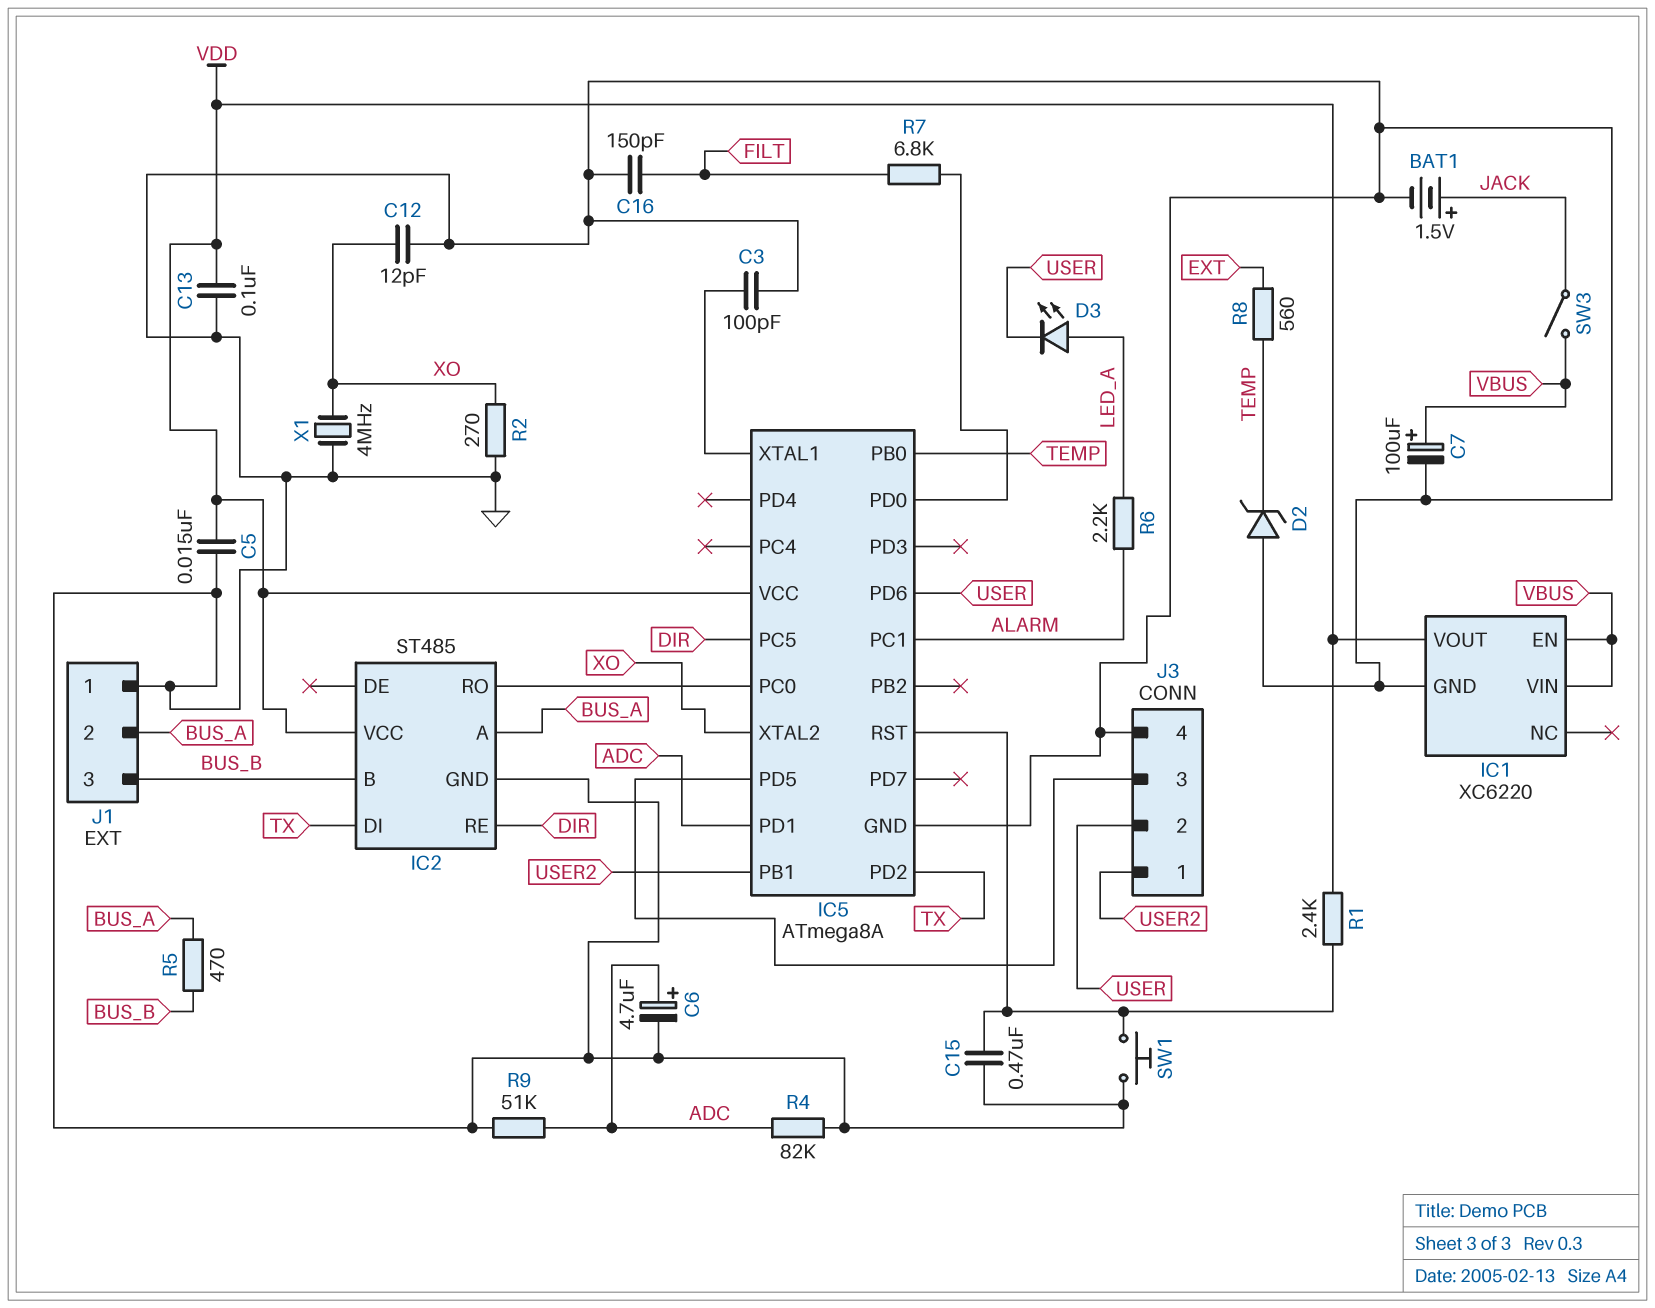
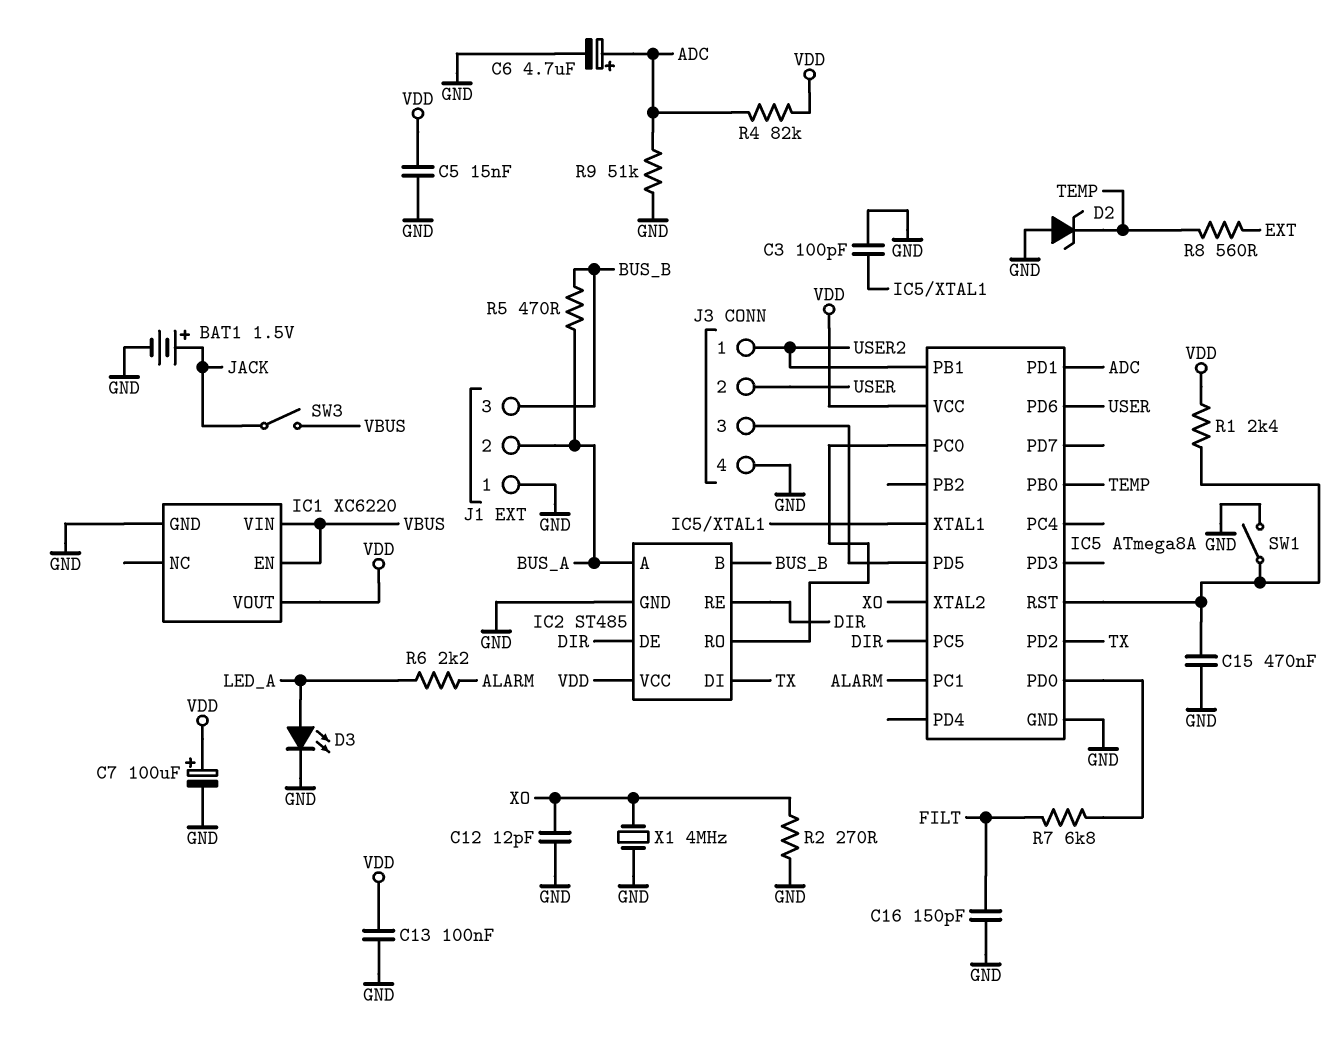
C7: 100uF (plus VBUS, minus GND) -> 100uF (plus VDD, minus GND)
D3: LED (A LED_A, K USER) -> LED (A LED_A, K GND)
IC2 pin DE: none -> DIR
R4: 82k (ADC, GND) -> 82k (ADC, VDD)
SW1: button (GND, IC5/RST) -> switch (GND, IC5/RST)

